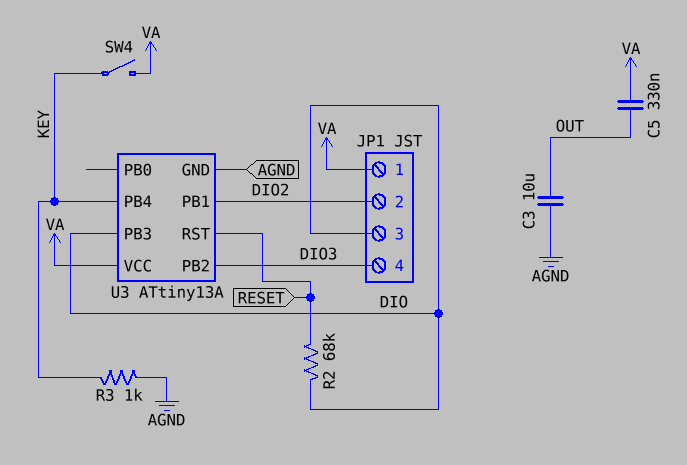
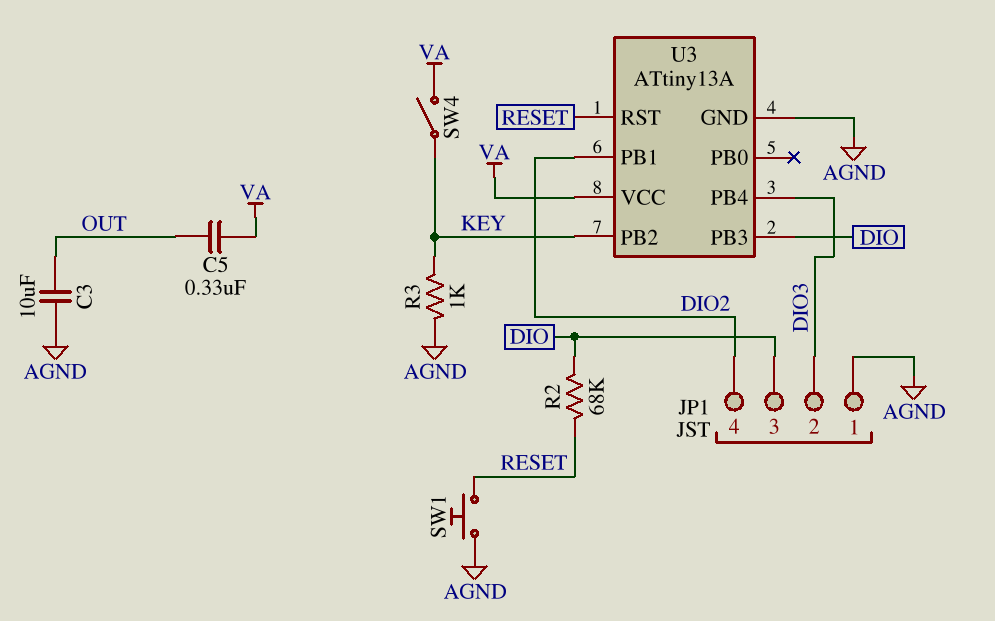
JP1 pin 1: VA -> AGND
JP1 pin 2: DIO2 -> DIO3
JP1 pin 4: DIO3 -> DIO2
SW1: none -> button (AGND, RESET)
U3 pin PB2: DIO3 -> KEY
U3 pin PB4: KEY -> DIO3

